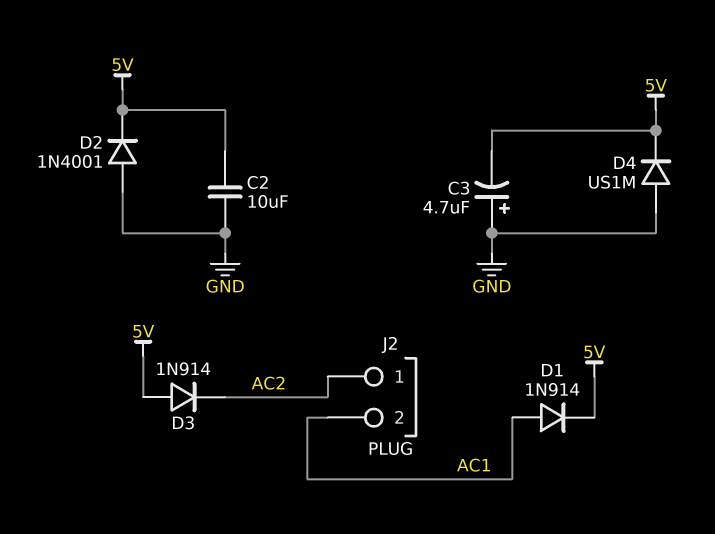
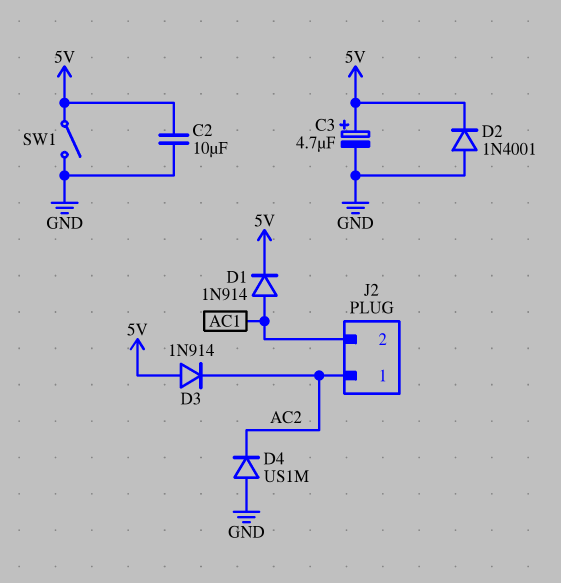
C3: 4.7uF (plus GND, minus 5V) -> 4.7uF (plus 5V, minus GND)
D4: diode US1M (A GND, K 5V) -> diode US1M (A GND, K AC2)
SW1: none -> switch (5V, GND)

